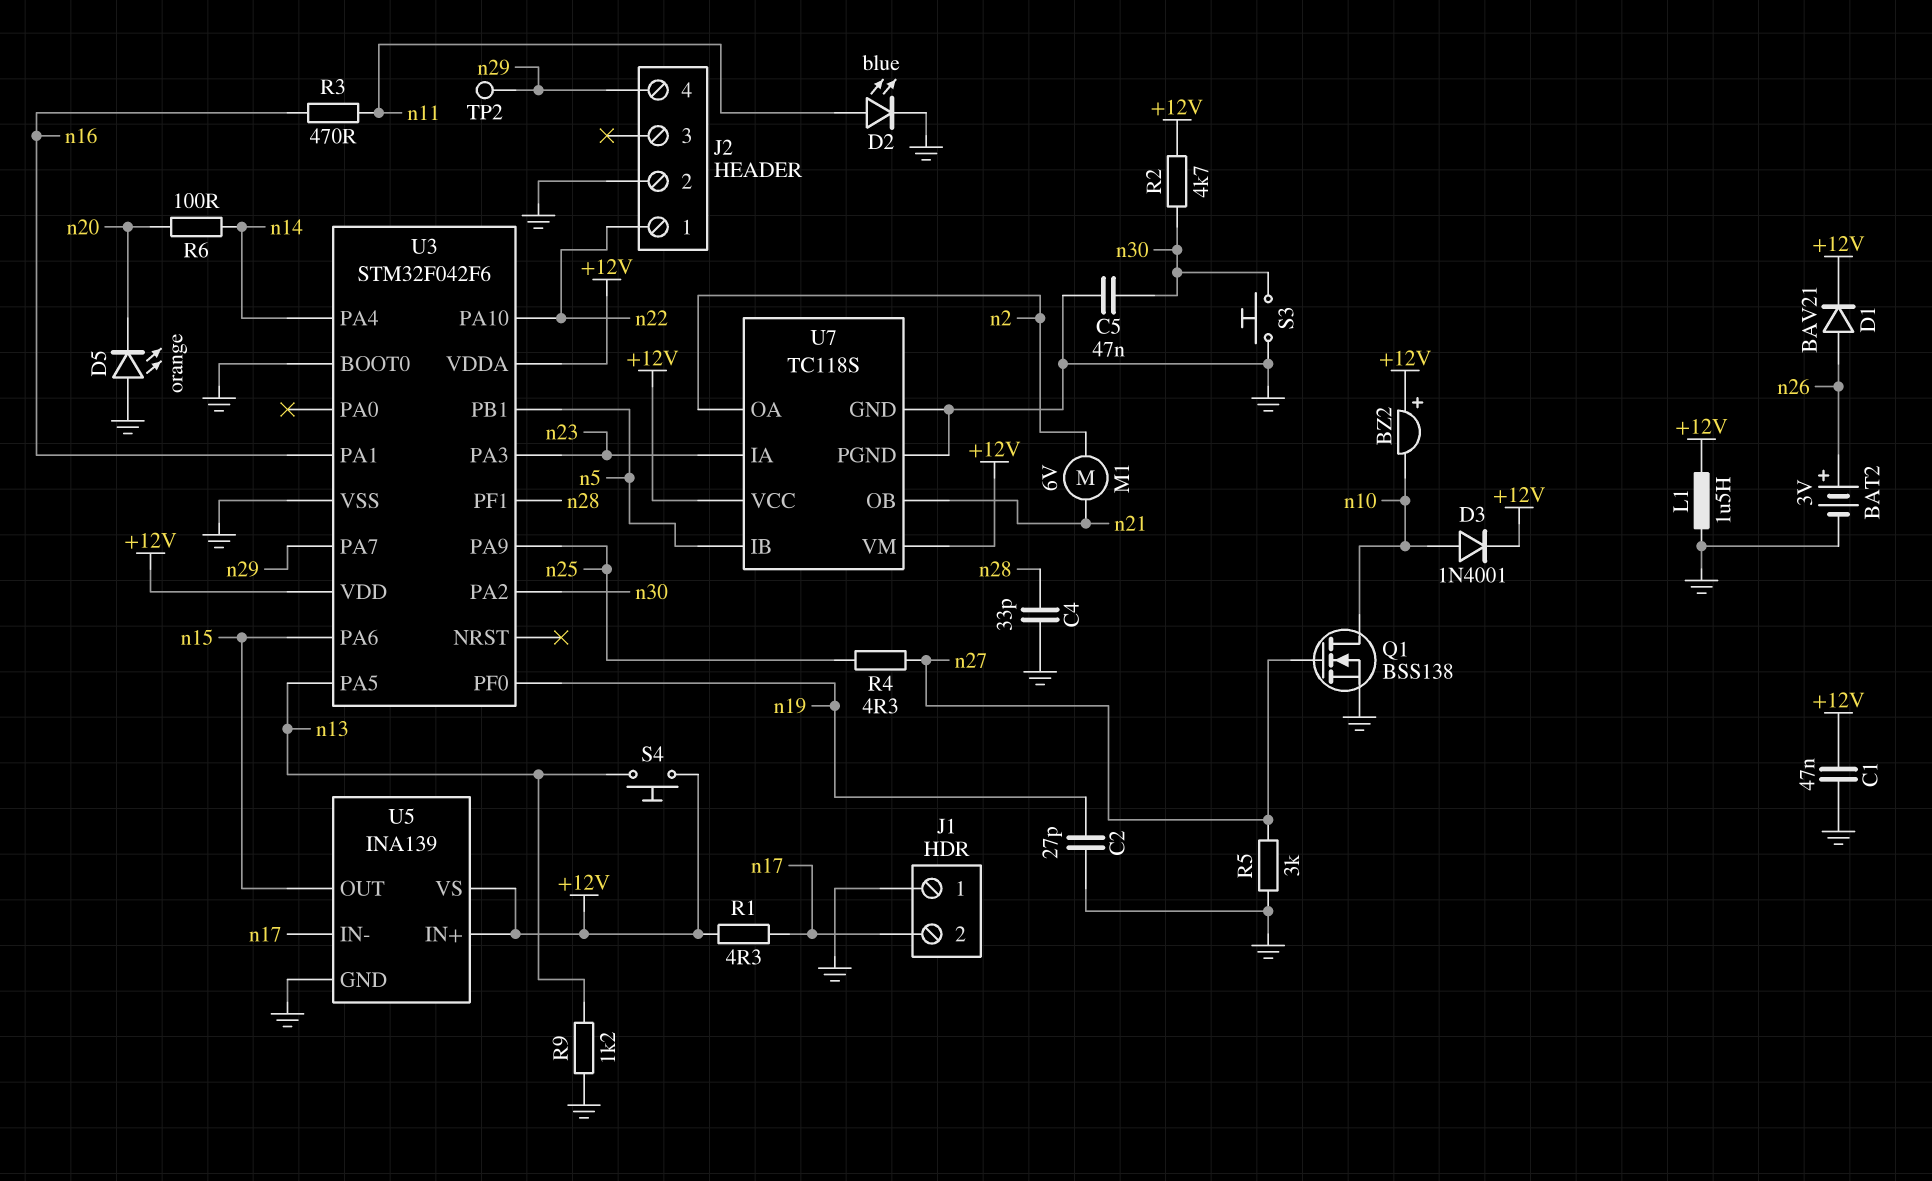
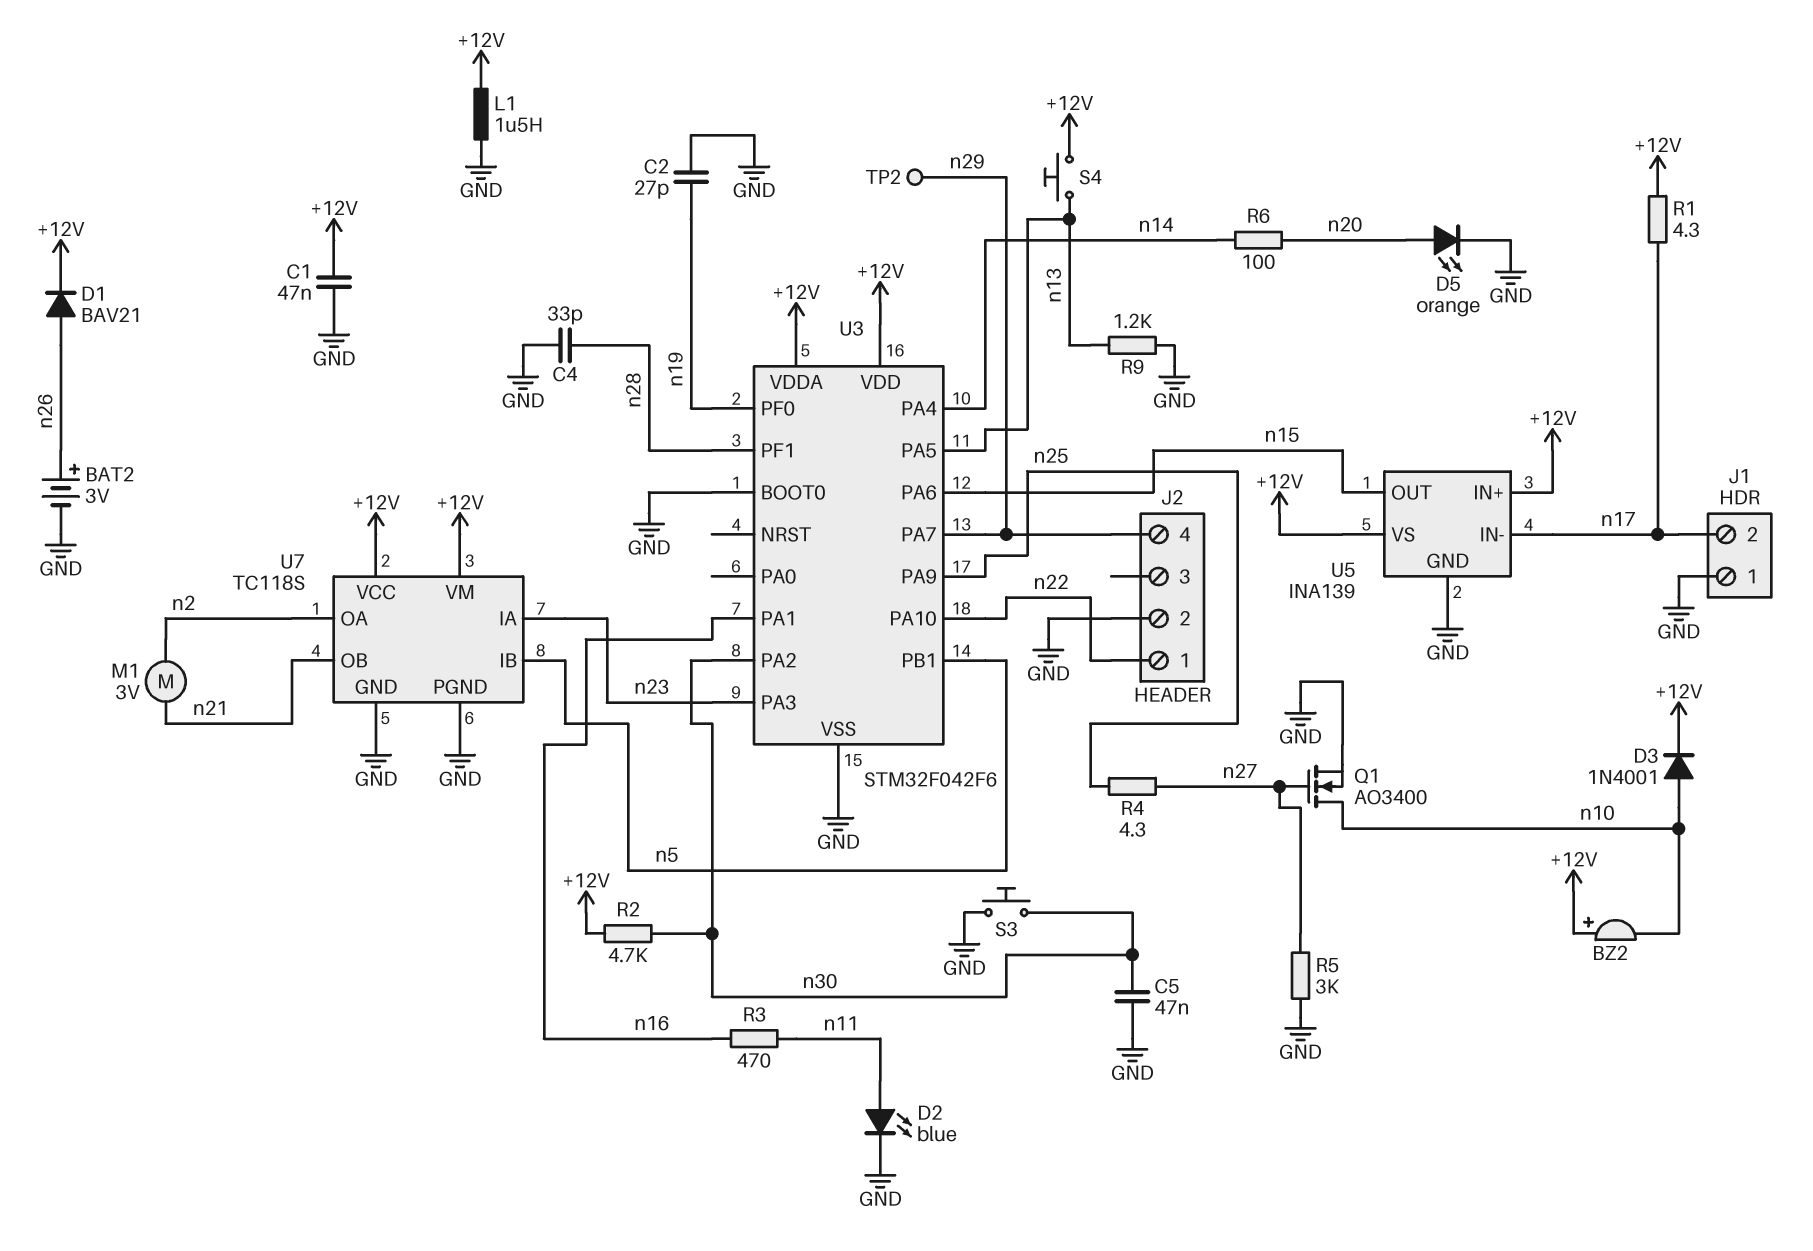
D5: LED orange (A GND, K n20) -> LED orange (A n20, K GND)
M1: motor 6V (n2, n21) -> motor 3V (n2, n21)
Q1: NMOS BSS138 (G n27, D n10, S GND) -> NMOS AO3400 (G n27, D n10, S GND)

